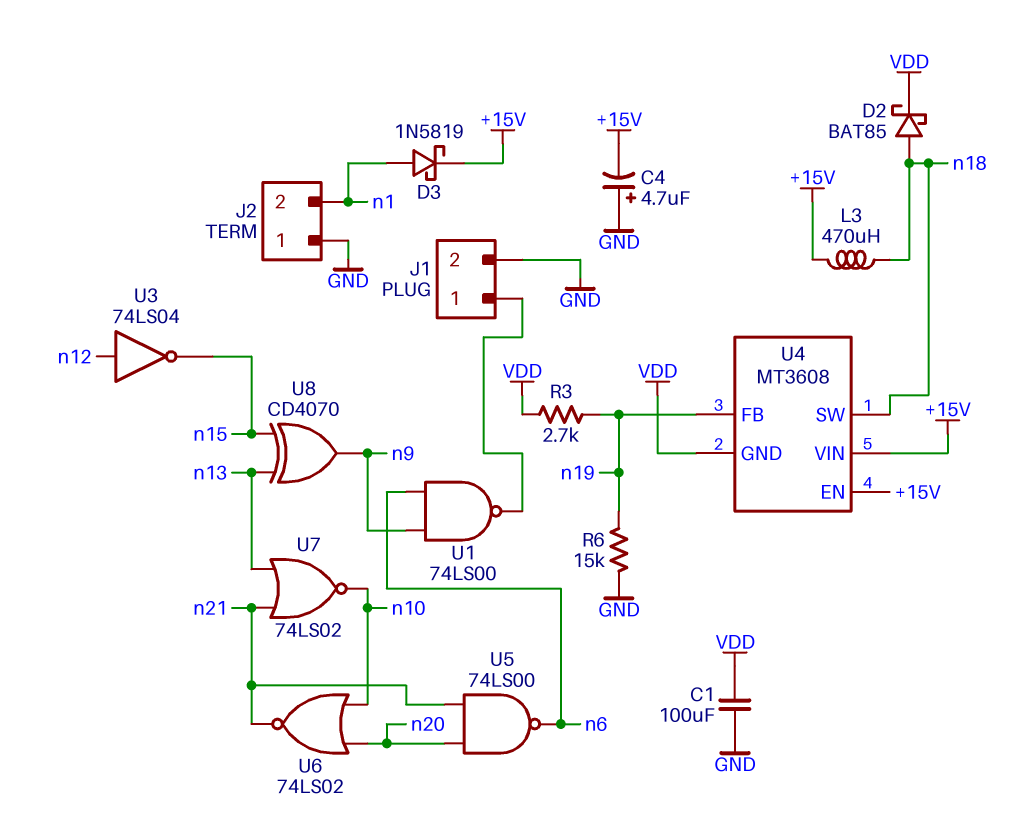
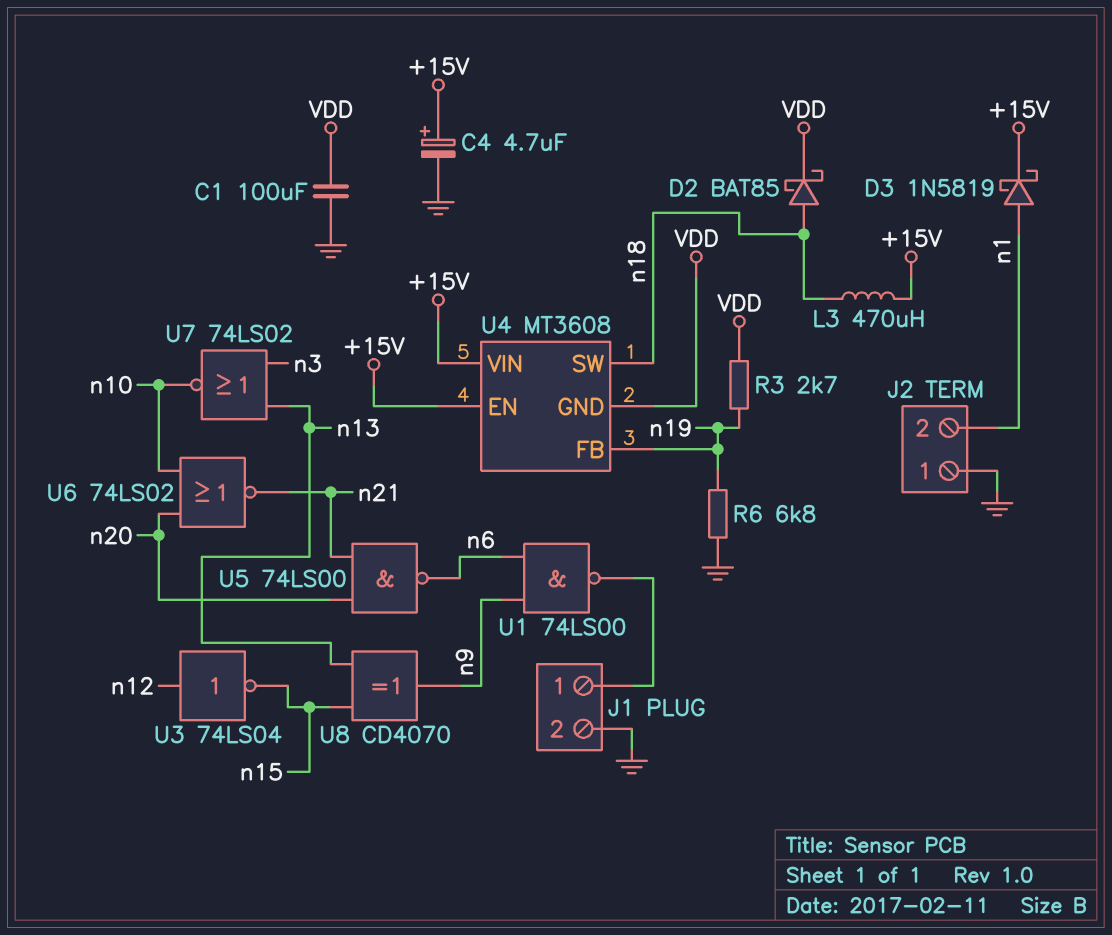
C4: 4.7uF (plus GND, minus +15V) -> 4.7uF (plus +15V, minus GND)
R6: 15k (GND, n19) -> 6.8k (GND, n19)
U7: NOR 74LS02 (in n13, in n21, out n10) -> NOR 74LS02 (in n3, in n13, out n10)

